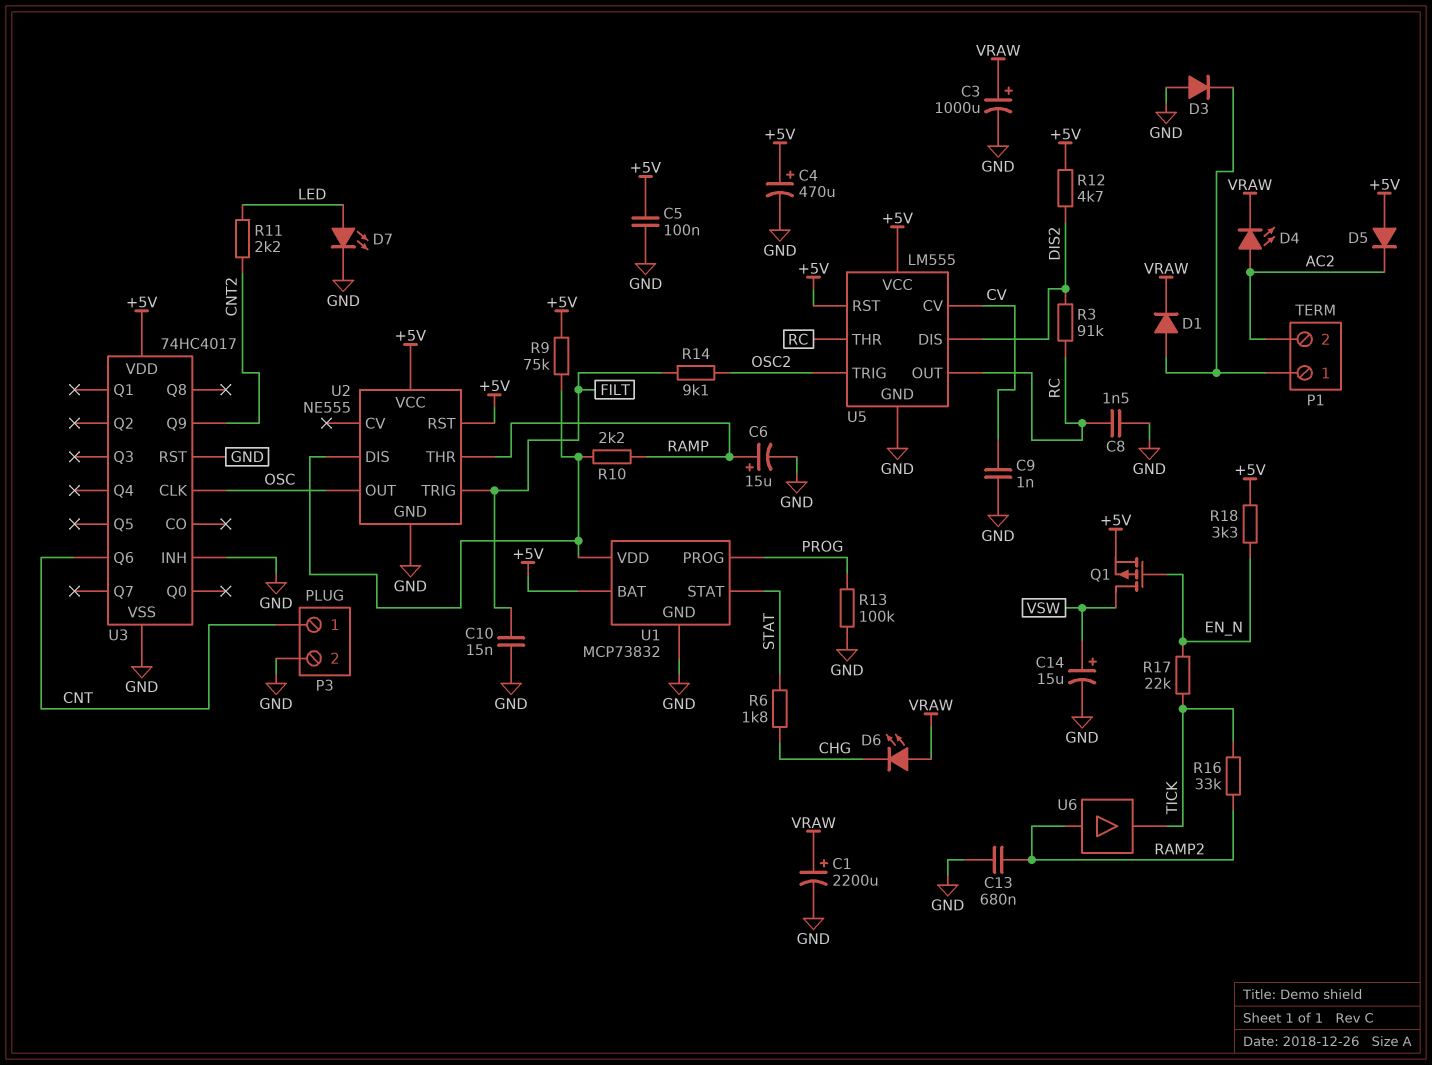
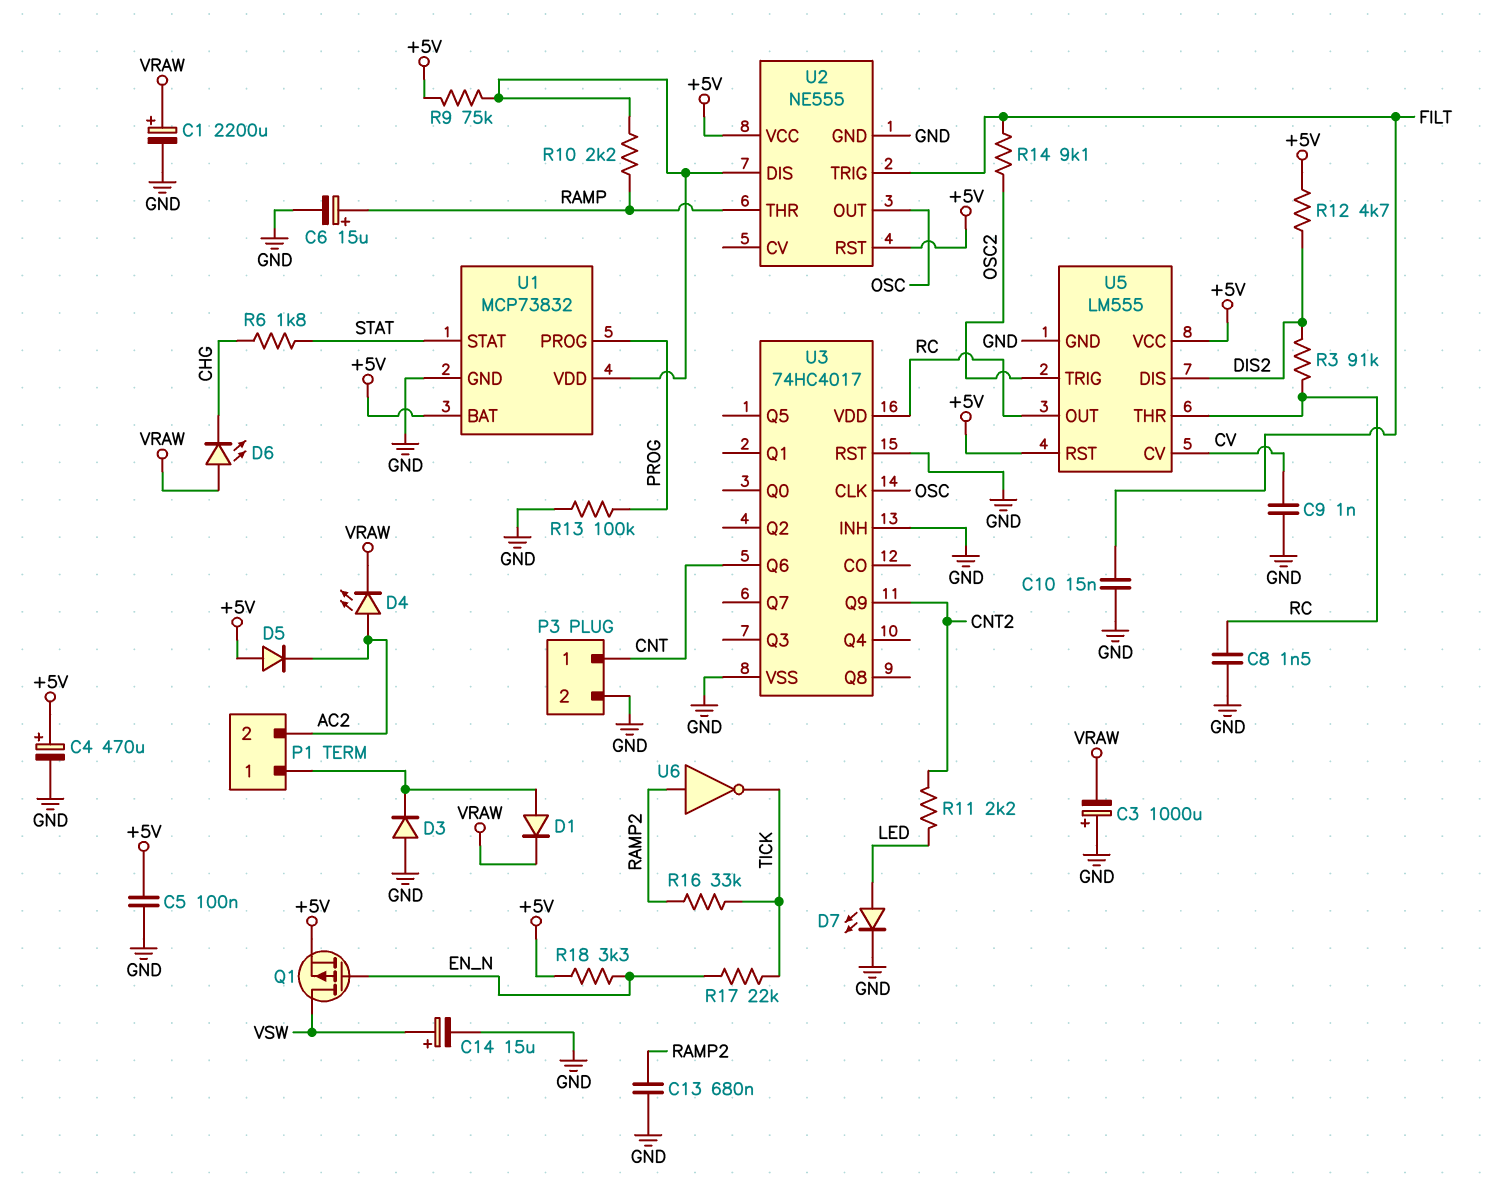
C3: 1000uF (plus VRAW, minus GND) -> 1000uF (plus GND, minus VRAW)
U3 pin VDD: +5V -> RC
U6: buffer (in RAMP2, out TICK) -> NOT (in RAMP2, out TICK)

